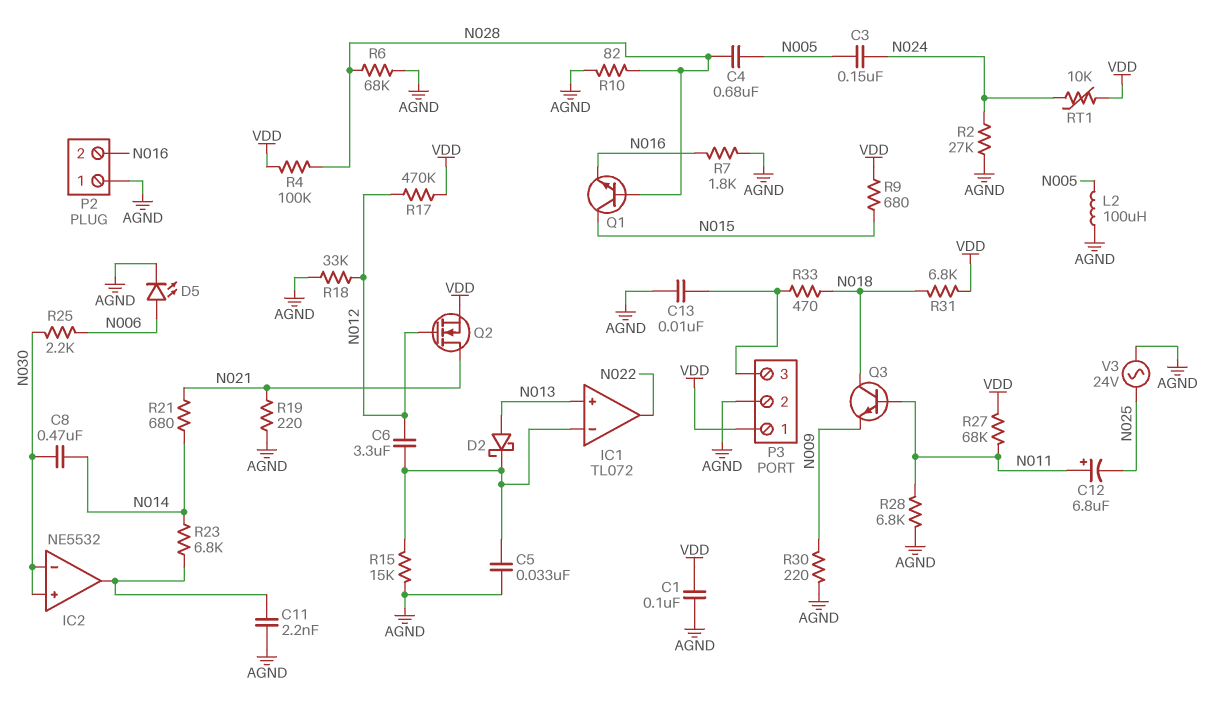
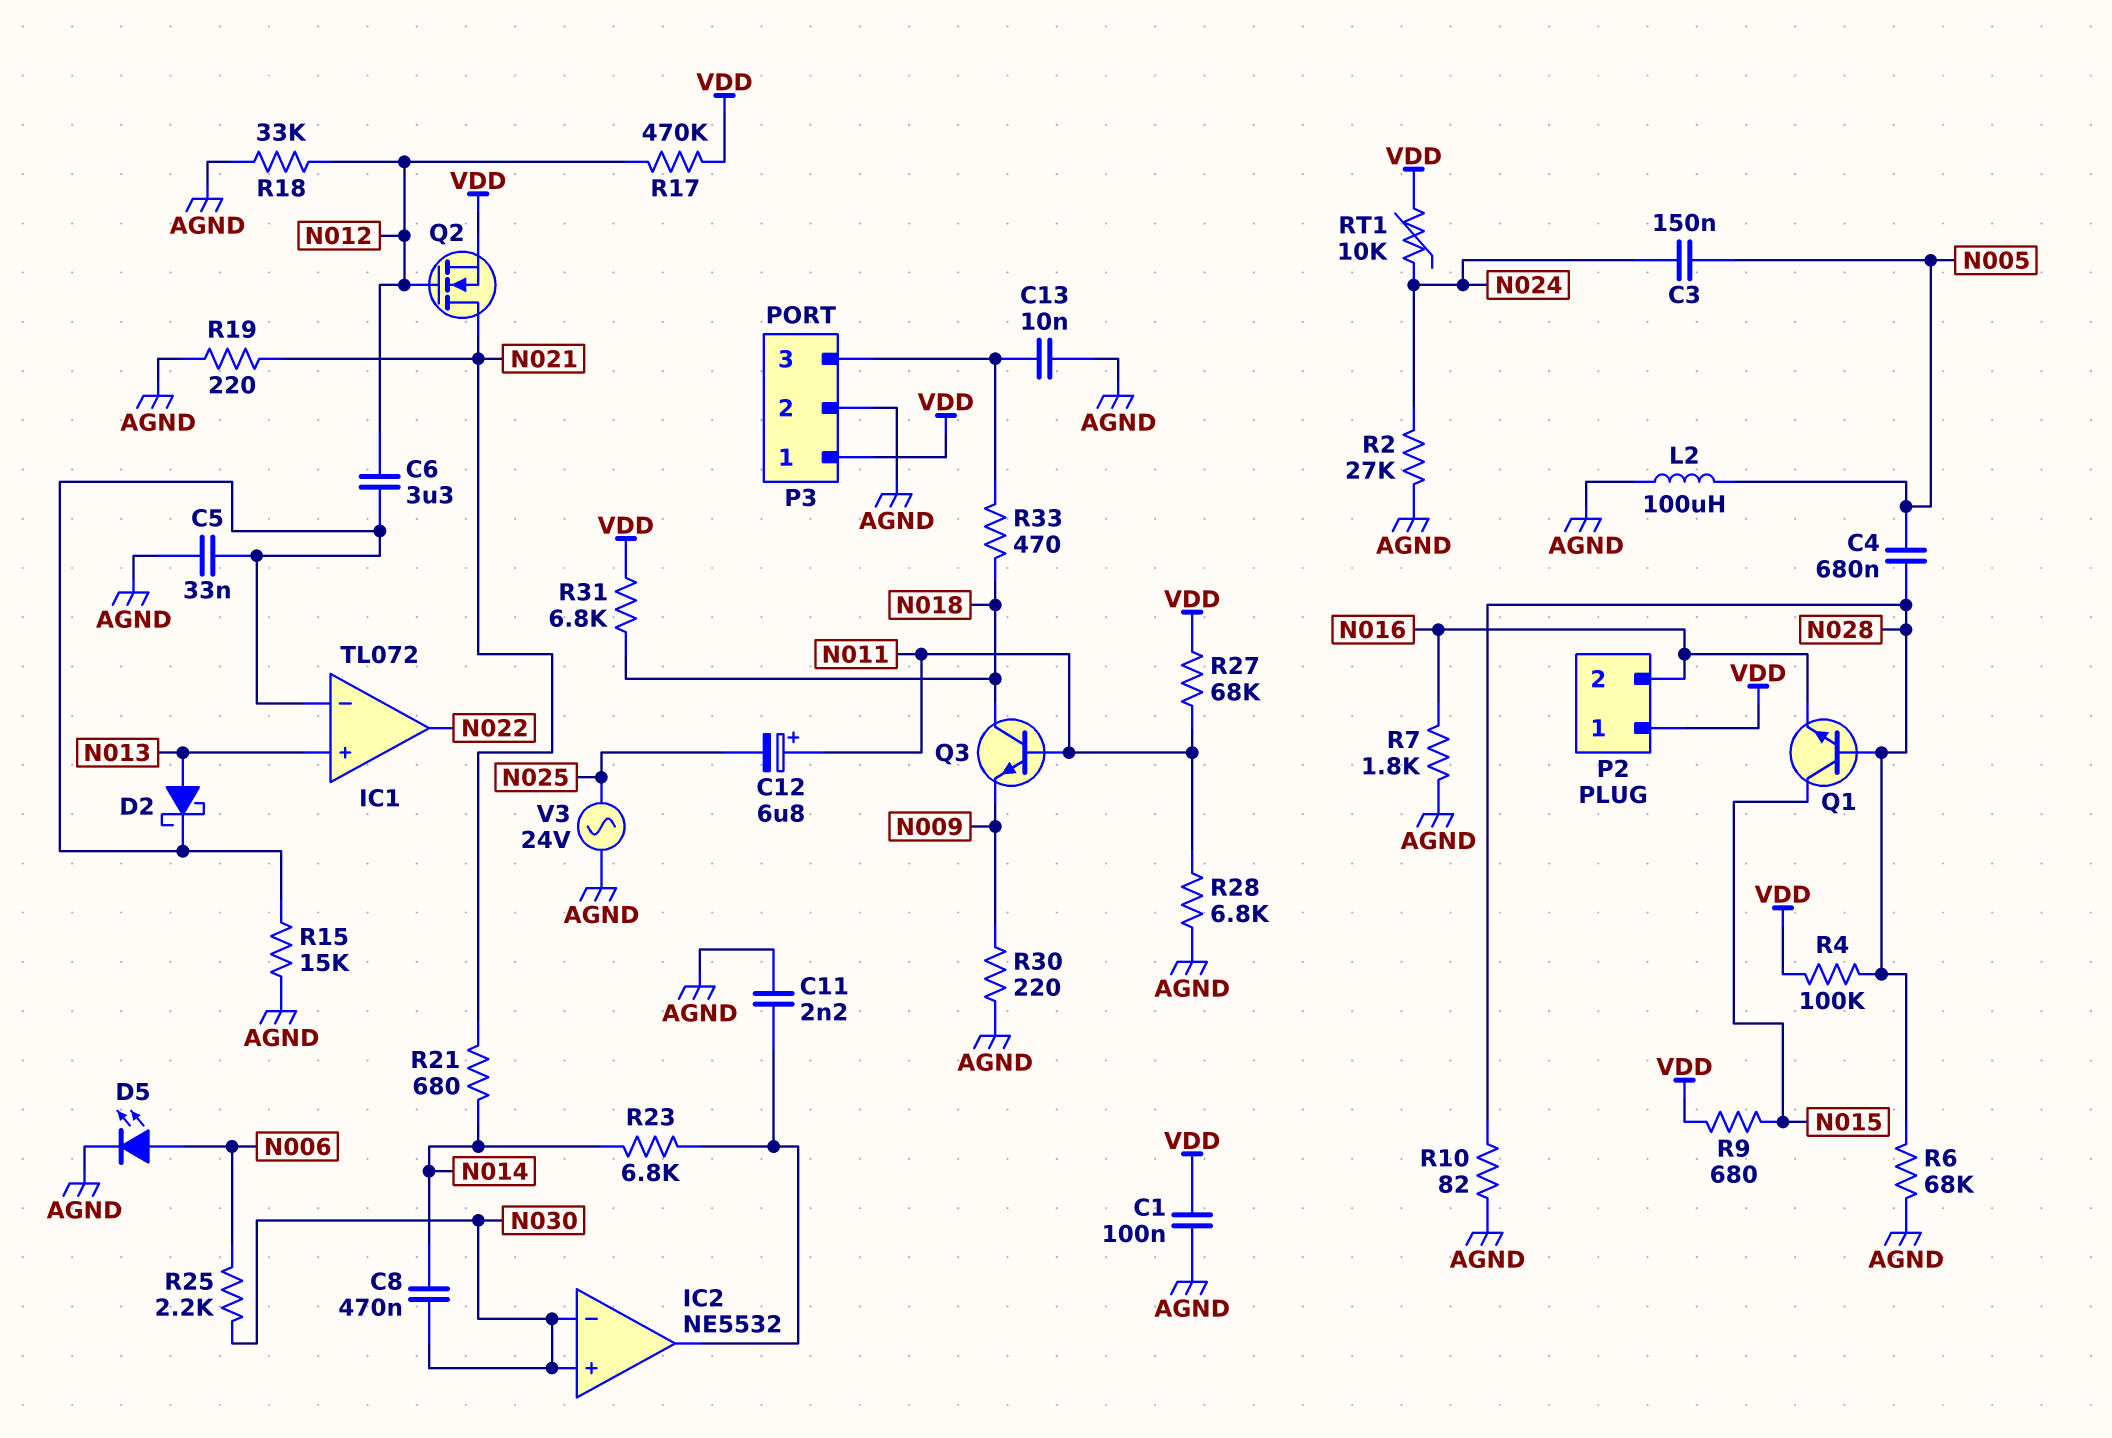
P2 pin 1: AGND -> VDD

